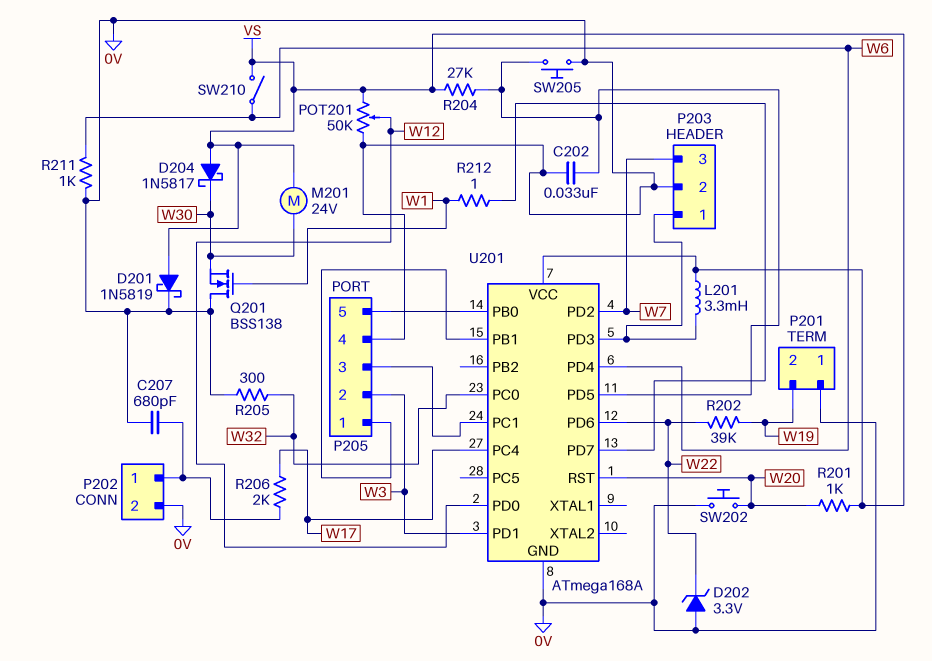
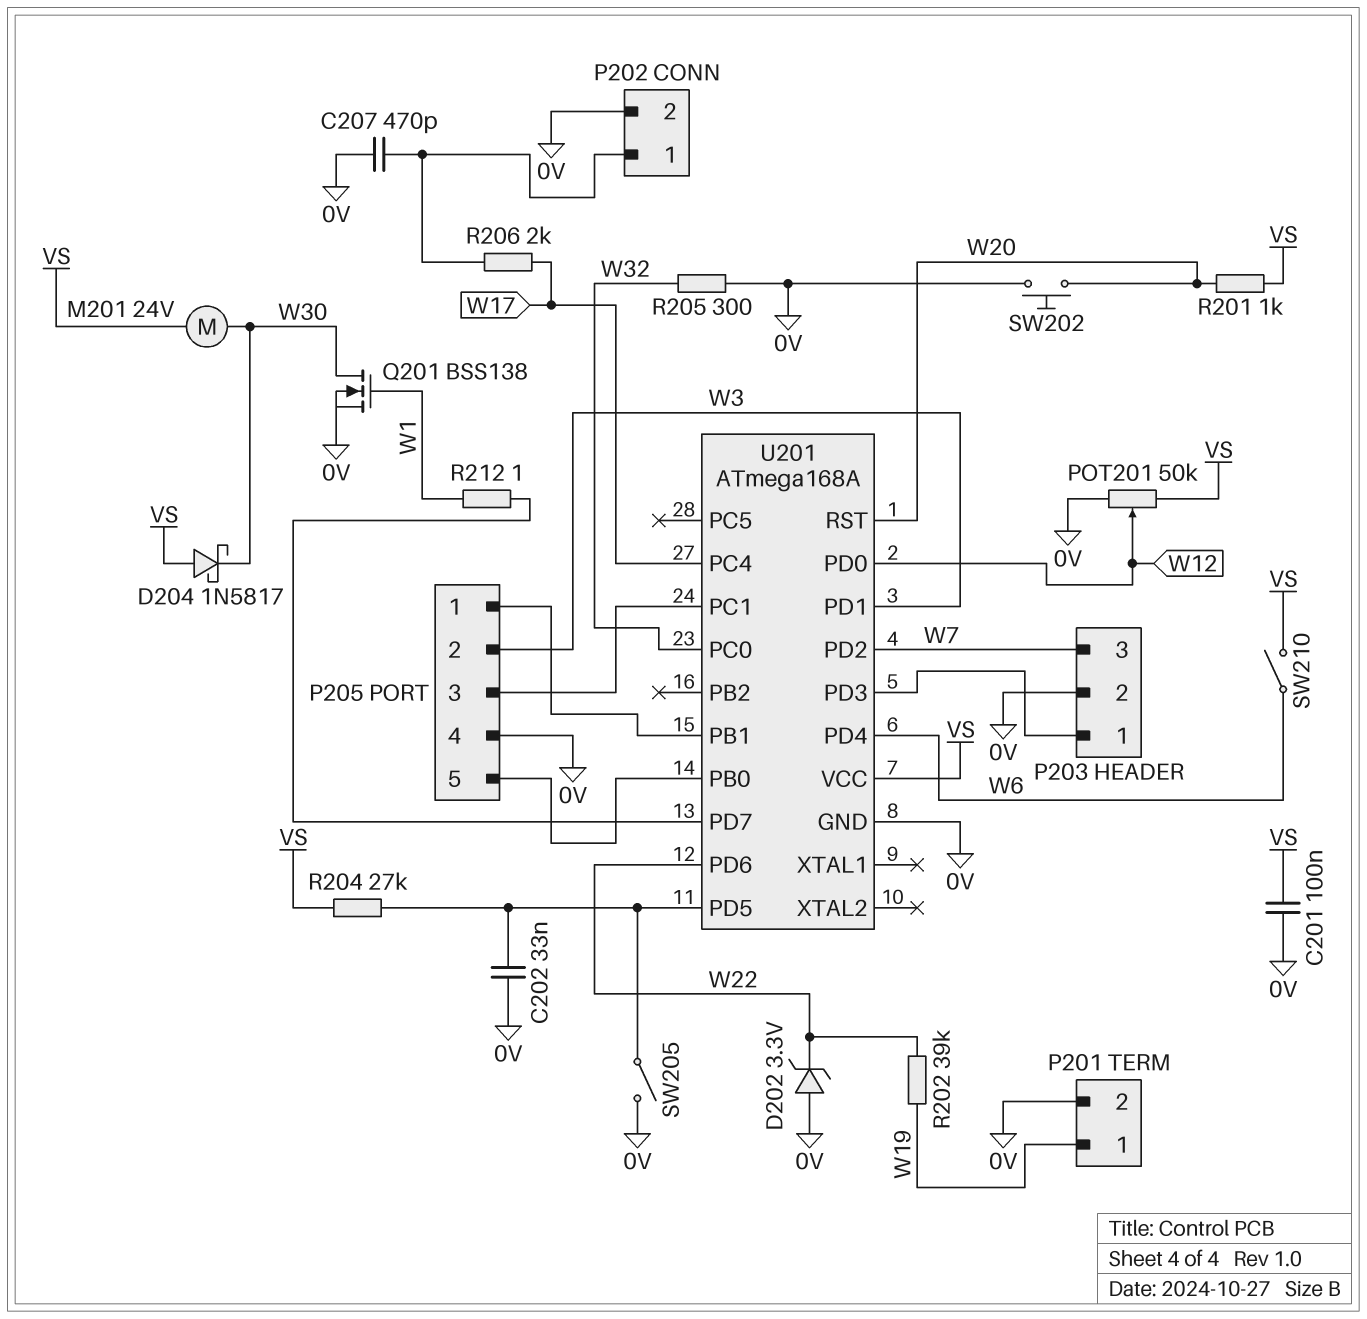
C201: none -> 100nF (0V, VS)
C207: 680pF (0V, P202/1) -> 470pF (0V, P202/1)
D201: schottky 1N5819 (A VS, K 0V) -> none
L201: 3.3mH (P203/1, VS) -> none
P201 pin 1: 0V -> W19
P201 pin 2: W19 -> 0V
Q201: NMOS BSS138 (G W1, D 0V, S W30) -> NMOS BSS138 (G W1, D W30, S 0V)
R211: 1k (0V, W6) -> none
SW205: button (0V, U201/PD5) -> switch (0V, U201/PD5)

